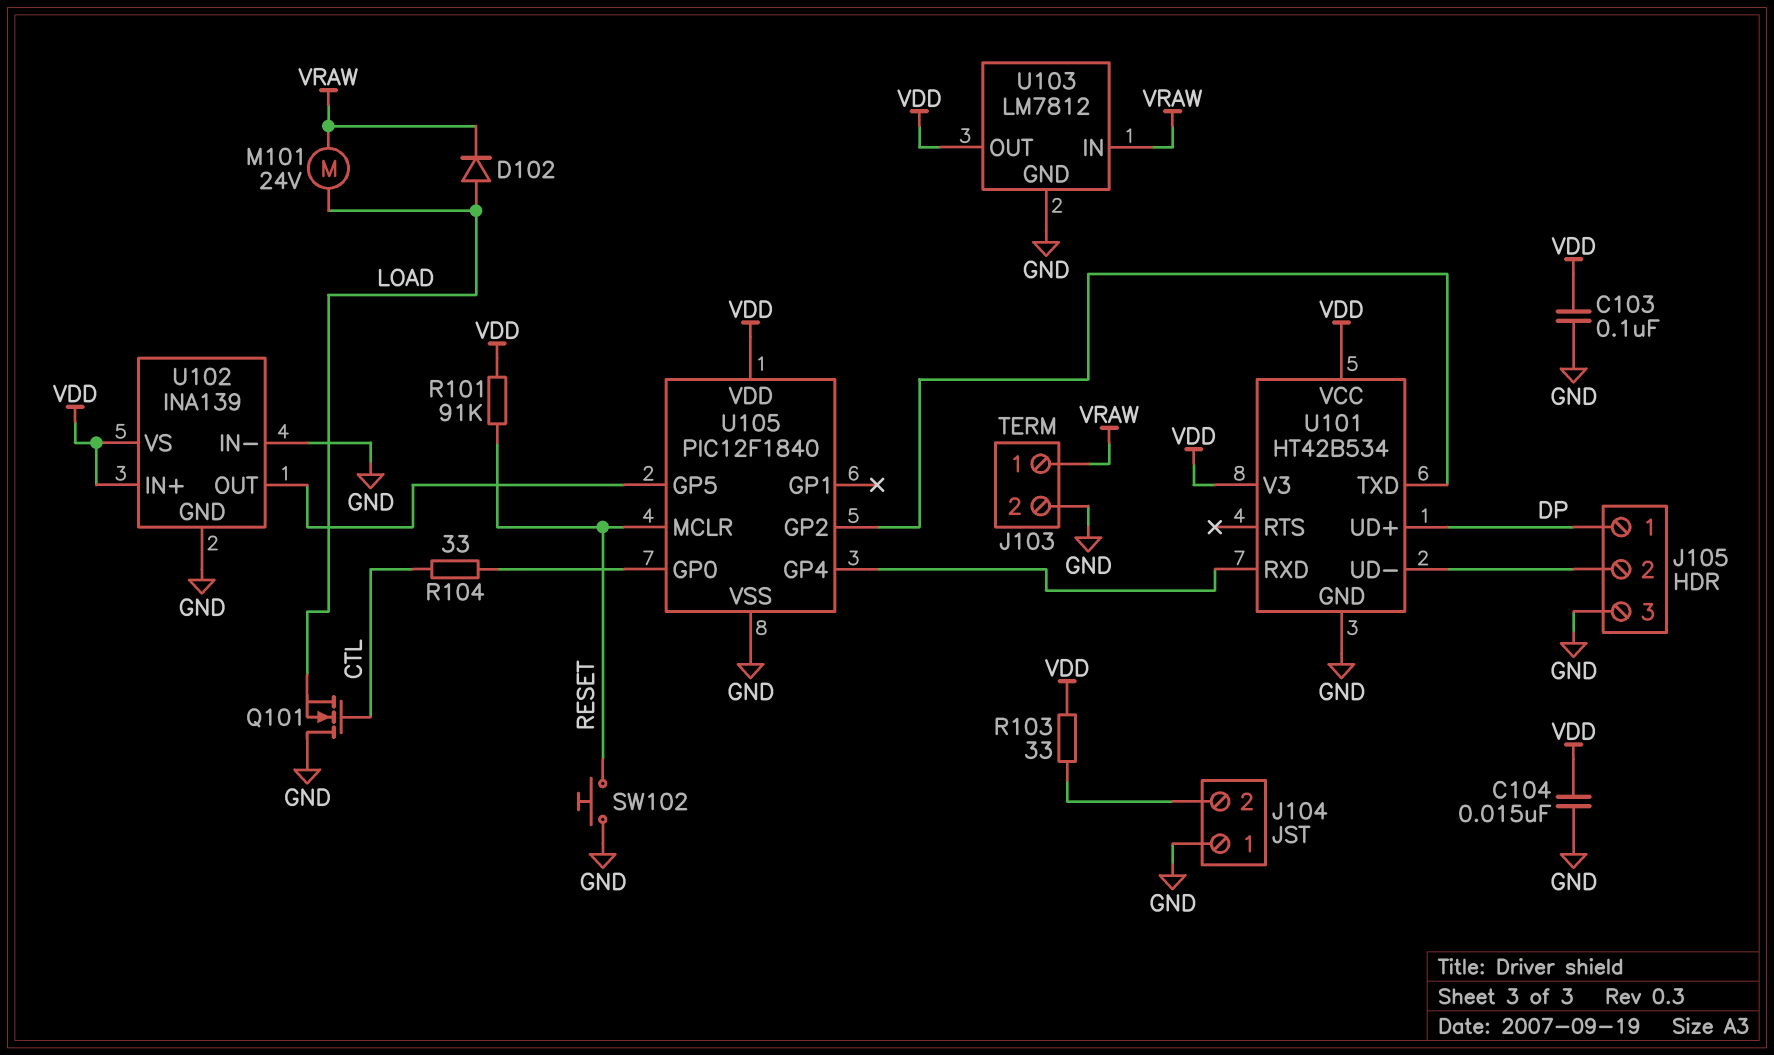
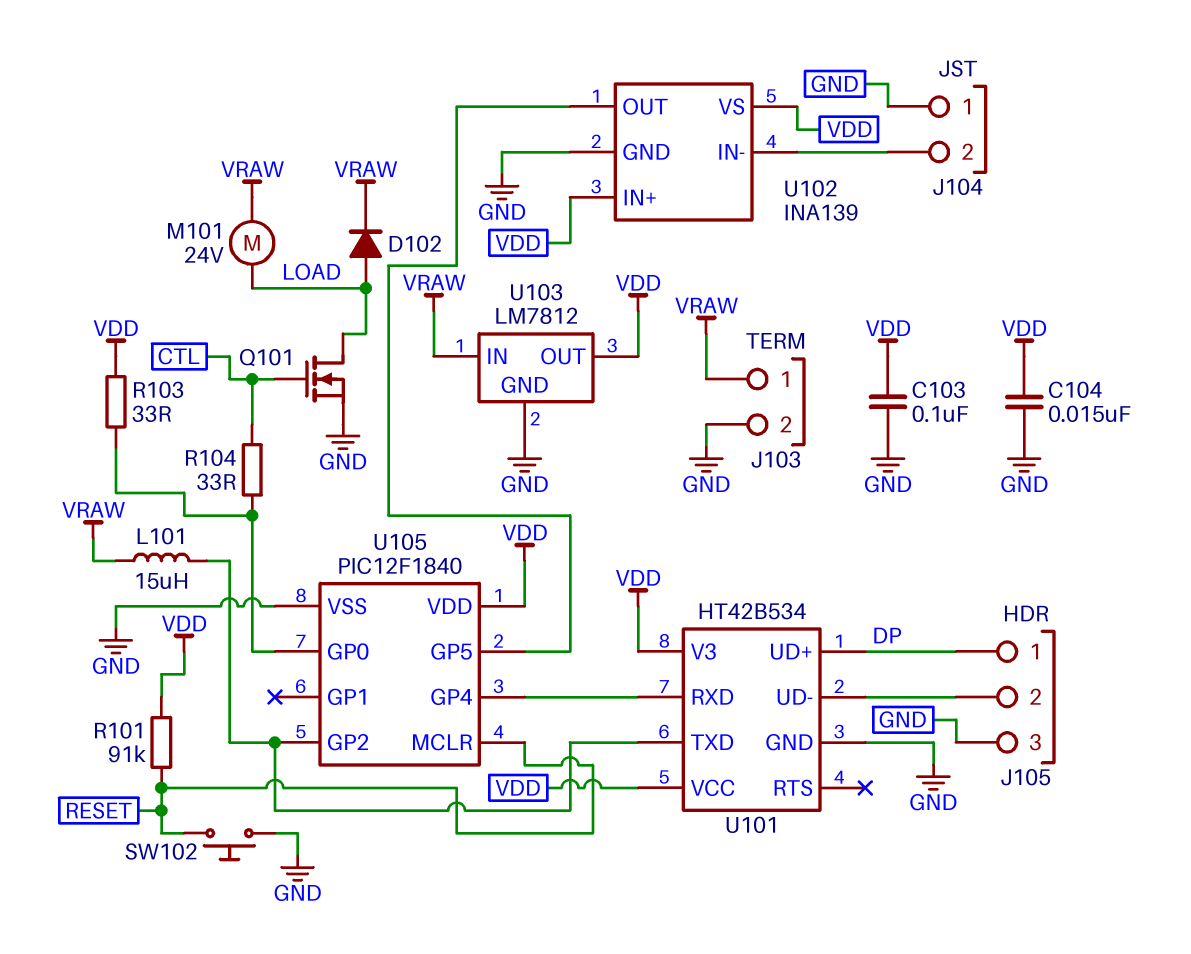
L101: none -> 15uH (U101/TXD, VRAW)
Q101: NMOS (G CTL, D GND, S LOAD) -> NMOS (G CTL, D LOAD, S GND)
R103: 33 (J104/2, VDD) -> 33 (U105/GP0, VDD)
U102 pin IN-: GND -> J104/2

